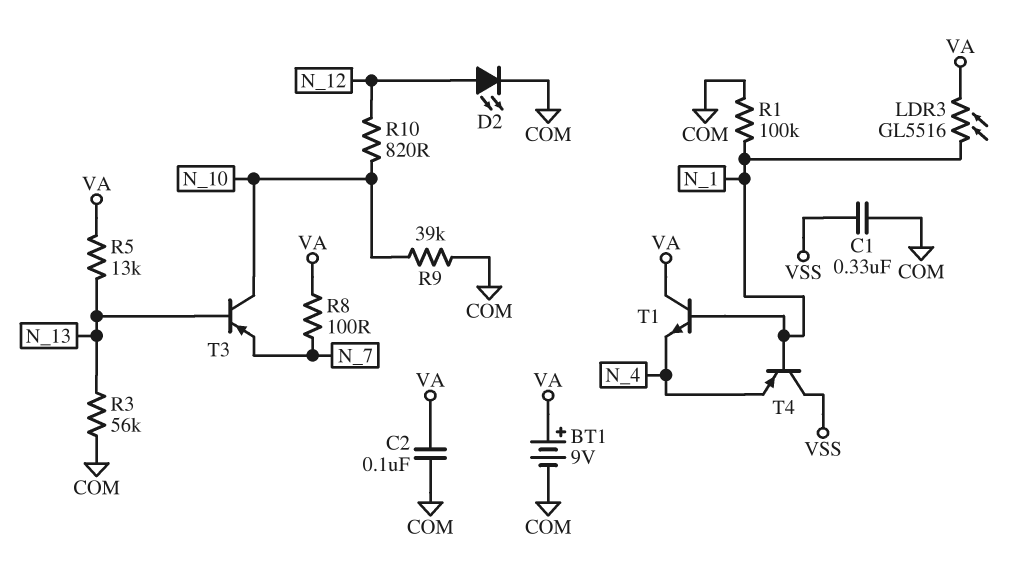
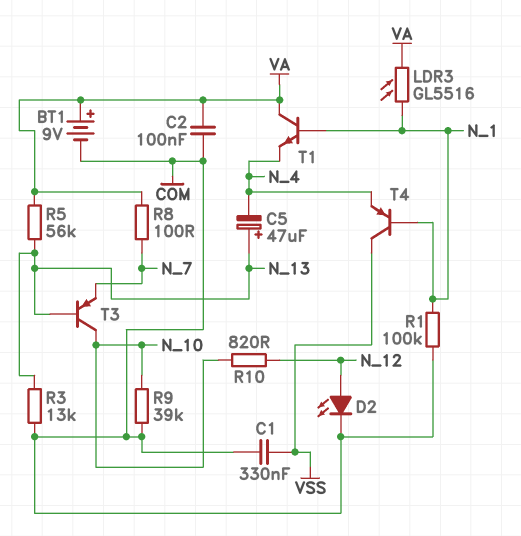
C5: none -> 47uF (plus N_13, minus N_4)
R3: 56k (COM, N_13) -> 13k (COM, N_13)
R5: 13k (N_13, VA) -> 56k (N_13, VA)

